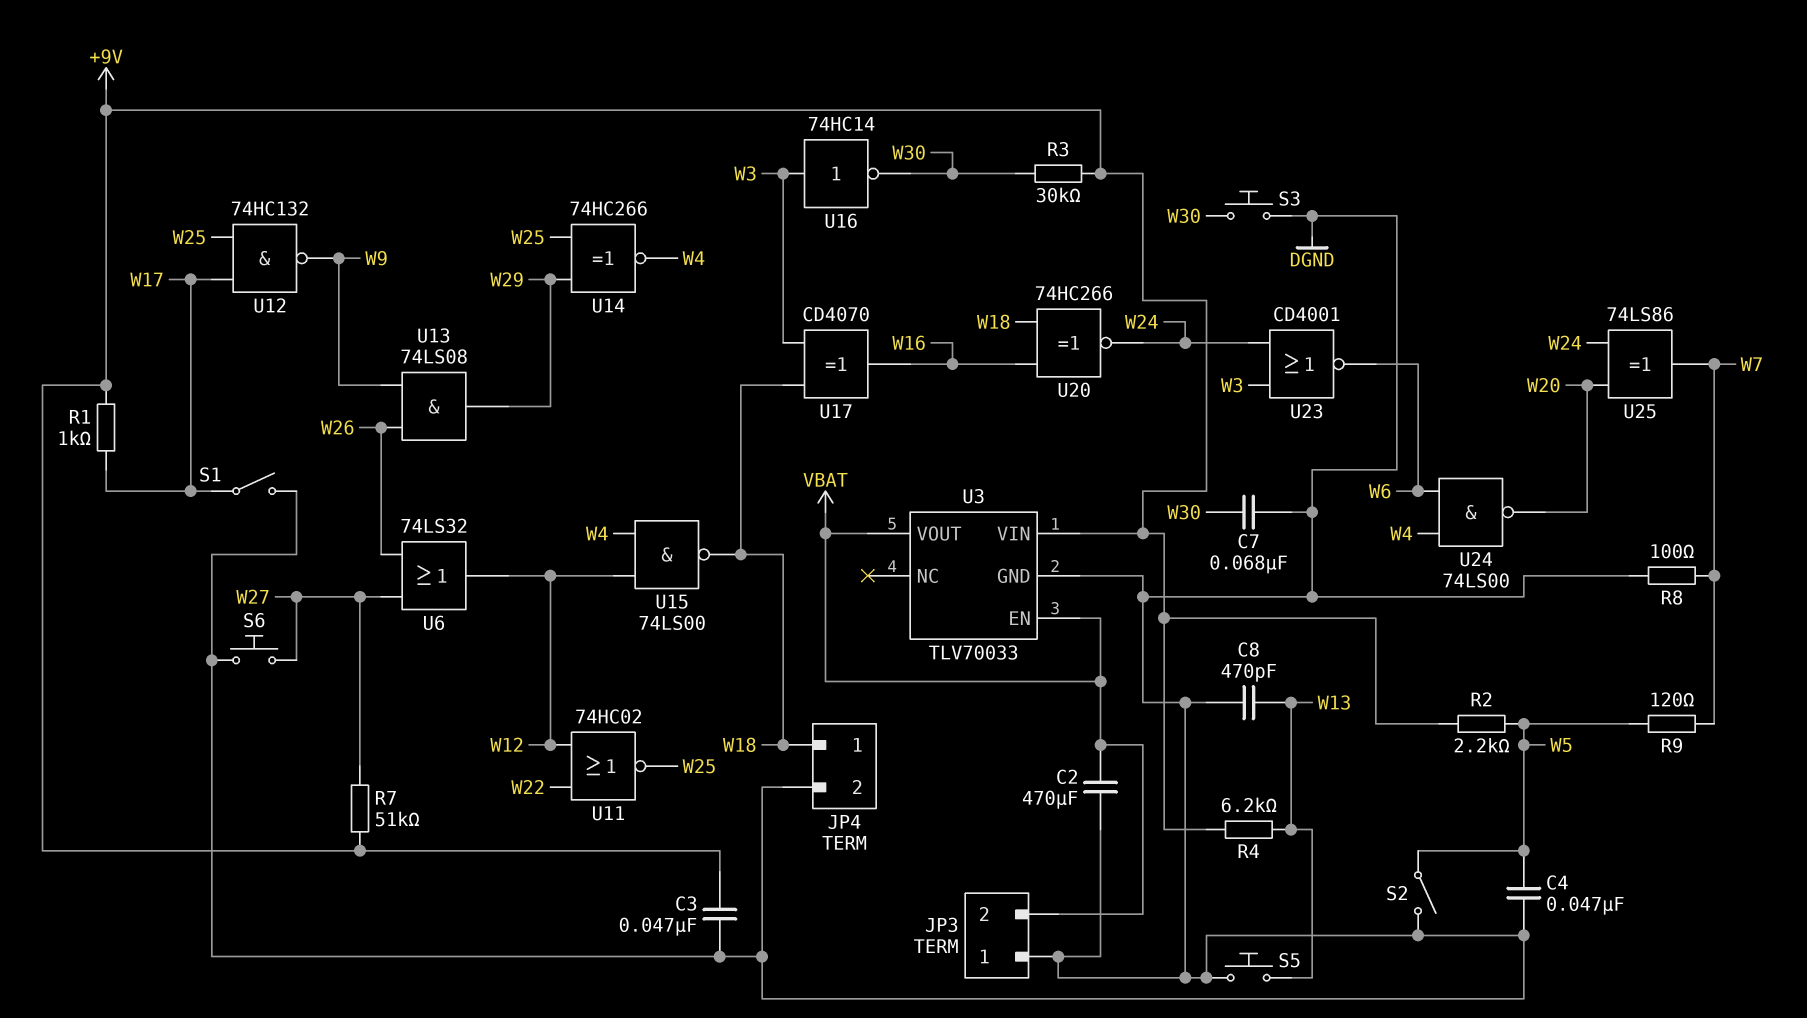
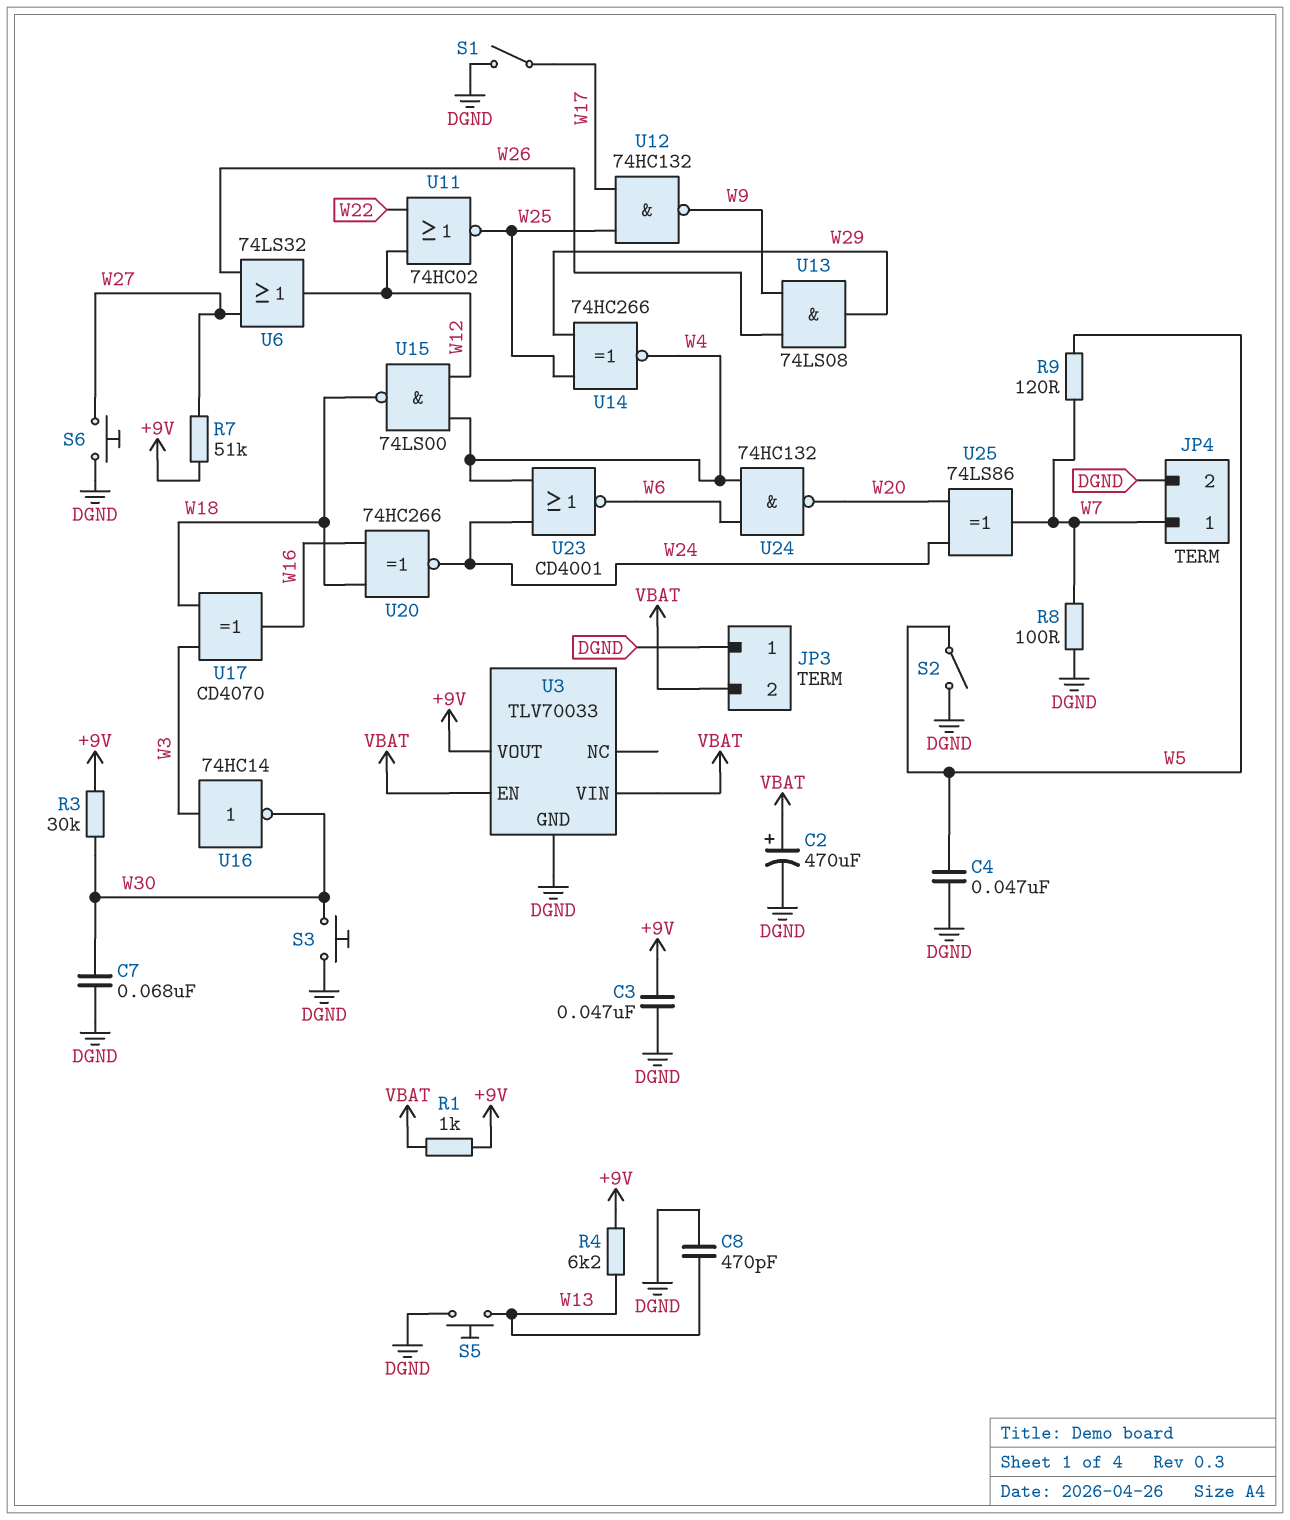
C2: 470uF (DGND, VBAT) -> 470uF (plus VBAT, minus DGND)
JP4 pin 1: W18 -> W7
R1: 1k (+9V, W17) -> 1k (+9V, VBAT)
R2: 2.2k (+9V, W5) -> none
U3 pin VIN: +9V -> VBAT
U3 pin VOUT: VBAT -> +9V
U23: NOR CD4001 (in W3, in W24, out W6) -> NOR CD4001 (in W4, in W24, out W6)
U24: NAND 74LS00 (in W4, in W6, out W20) -> NAND 74HC132 (in W4, in W6, out W20)

